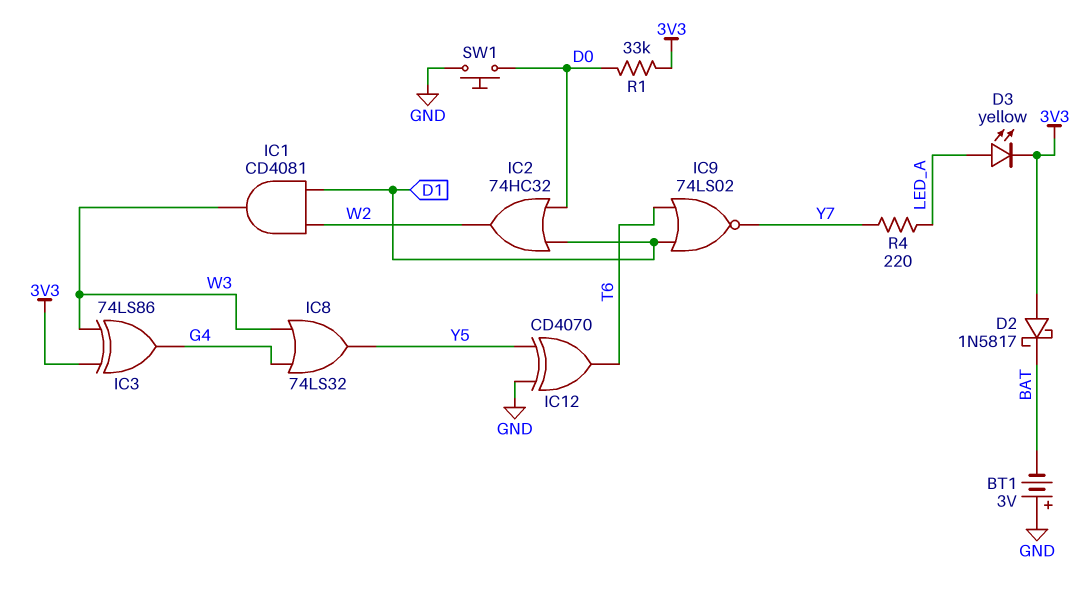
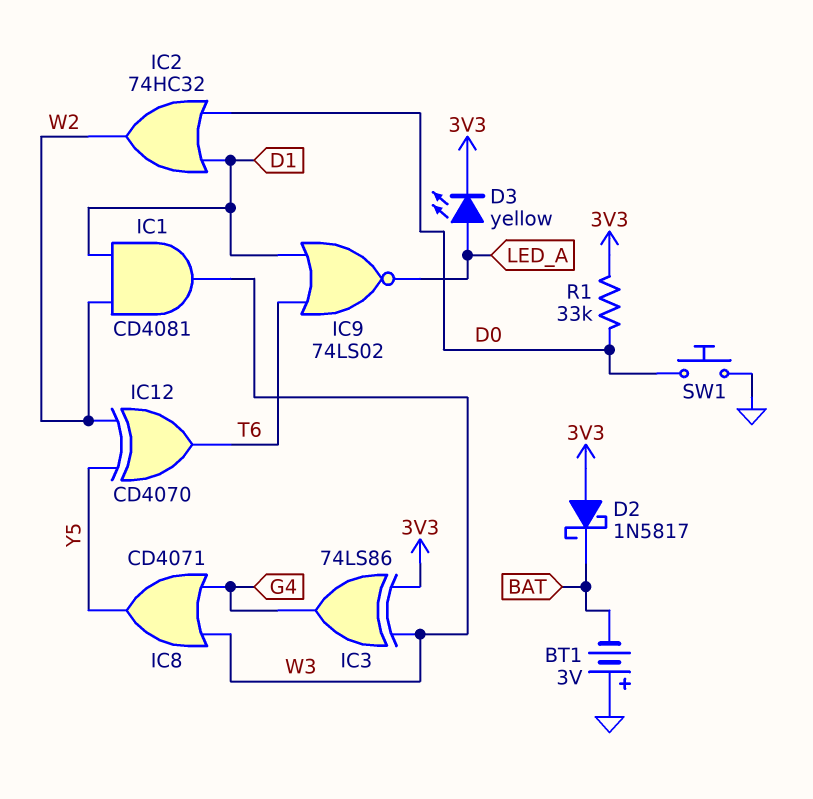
IC8: OR 74LS32 (in G4, in W3, out Y5) -> OR CD4071 (in G4, in W3, out Y5)
IC9: NOR 74LS02 (in D1, in T6, out Y7) -> NOR 74LS02 (in D1, in T6, out LED_A)
IC12: XOR CD4070 (in GND, in Y5, out T6) -> XOR CD4070 (in W2, in Y5, out T6)
R4: 220 (LED_A, Y7) -> none

